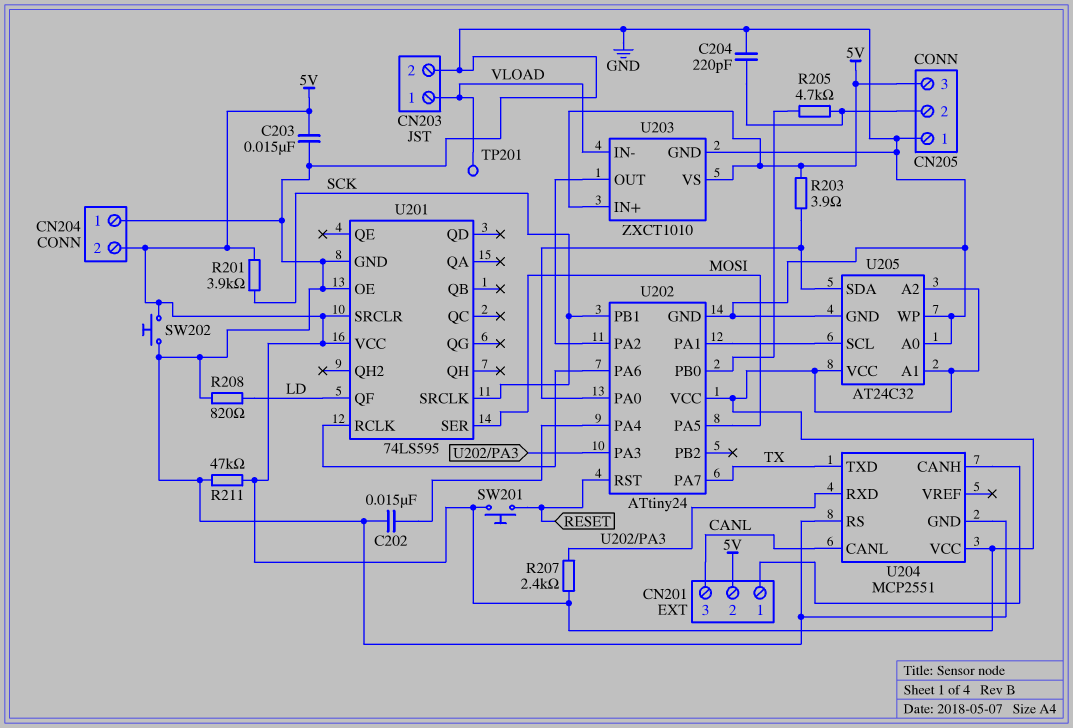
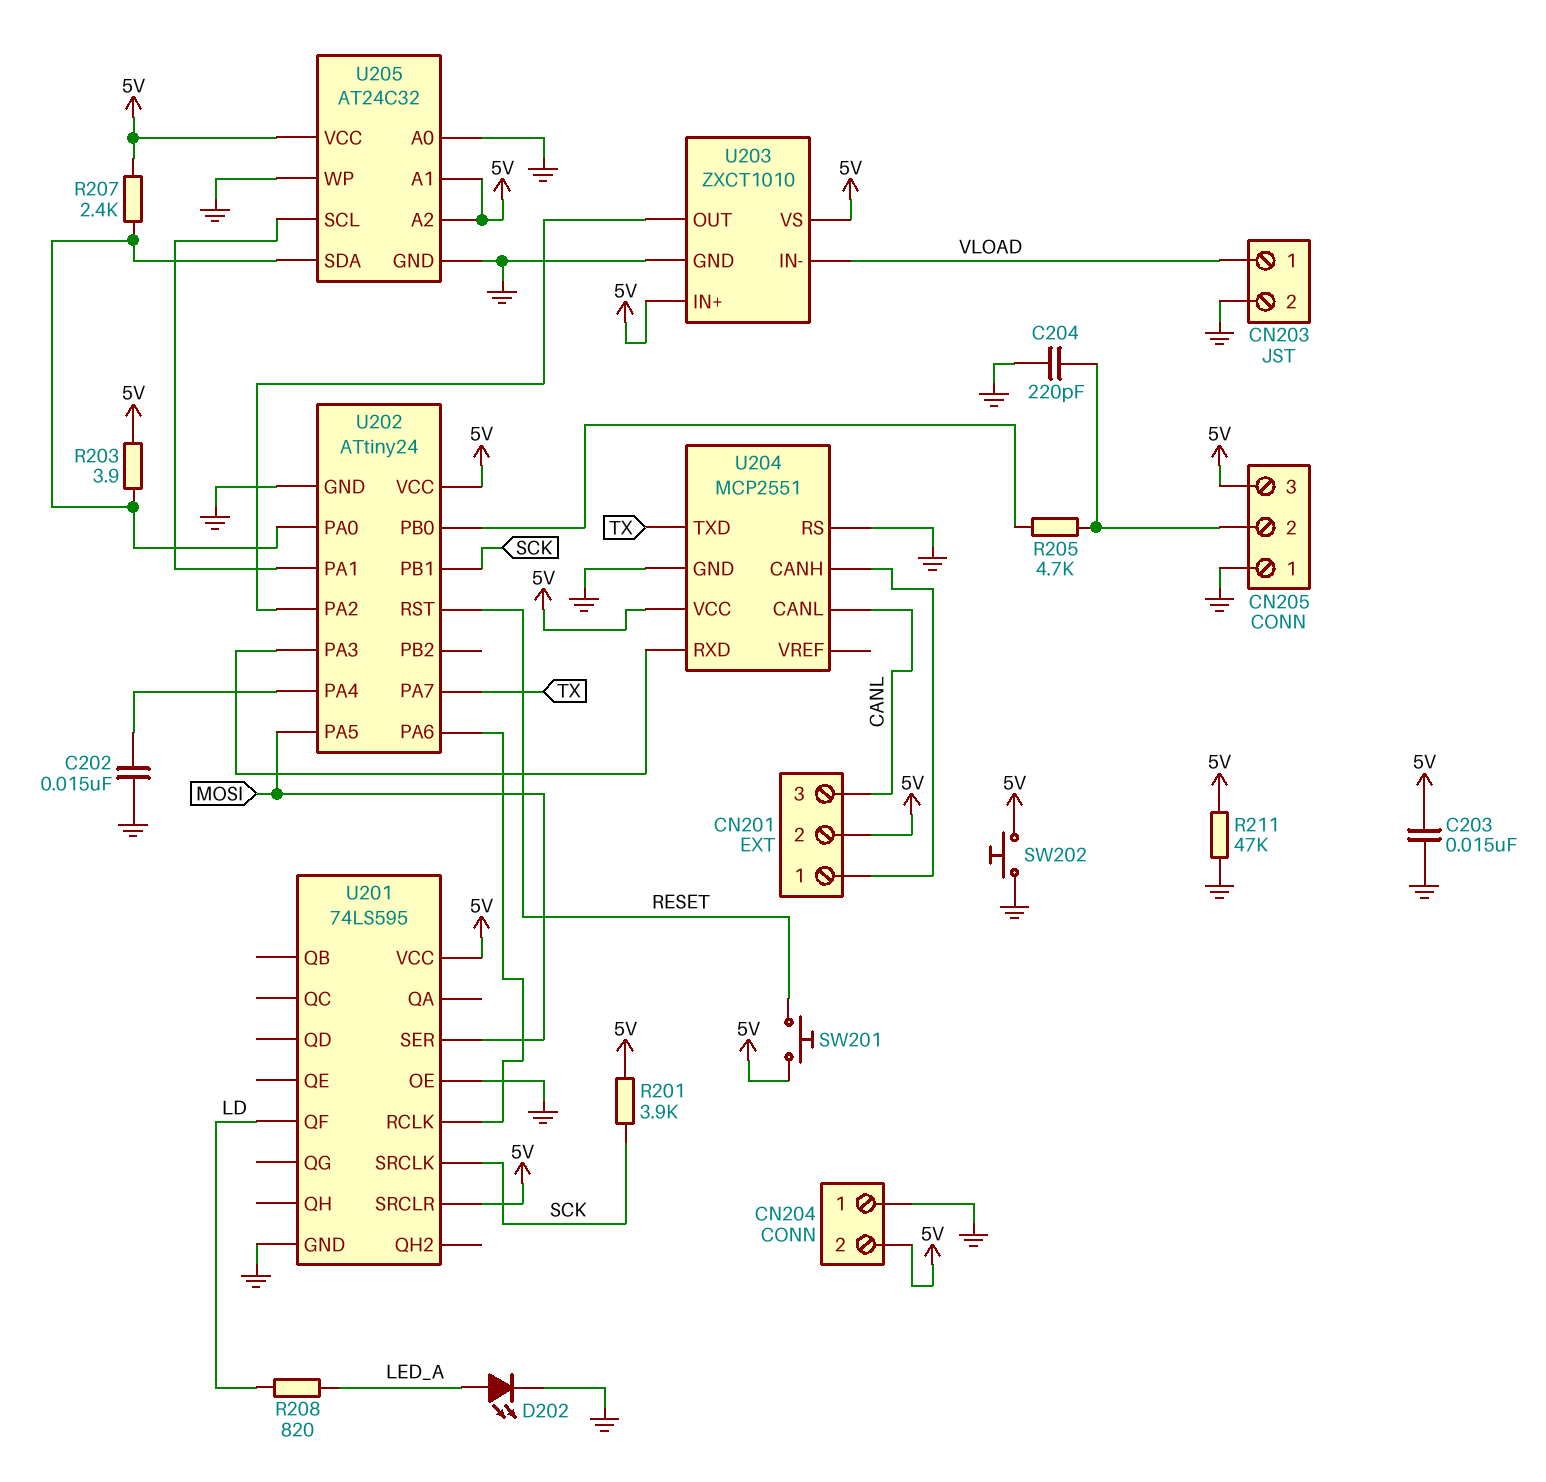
D202: none -> LED (A LED_A, K GND)
R207: 2.4k (5V, U202/PA3) -> 2.4k (5V, U202/PA0)
R208: 820 (GND, LD) -> 820 (LD, LED_A)
TP201: test point (VLOAD) -> none

